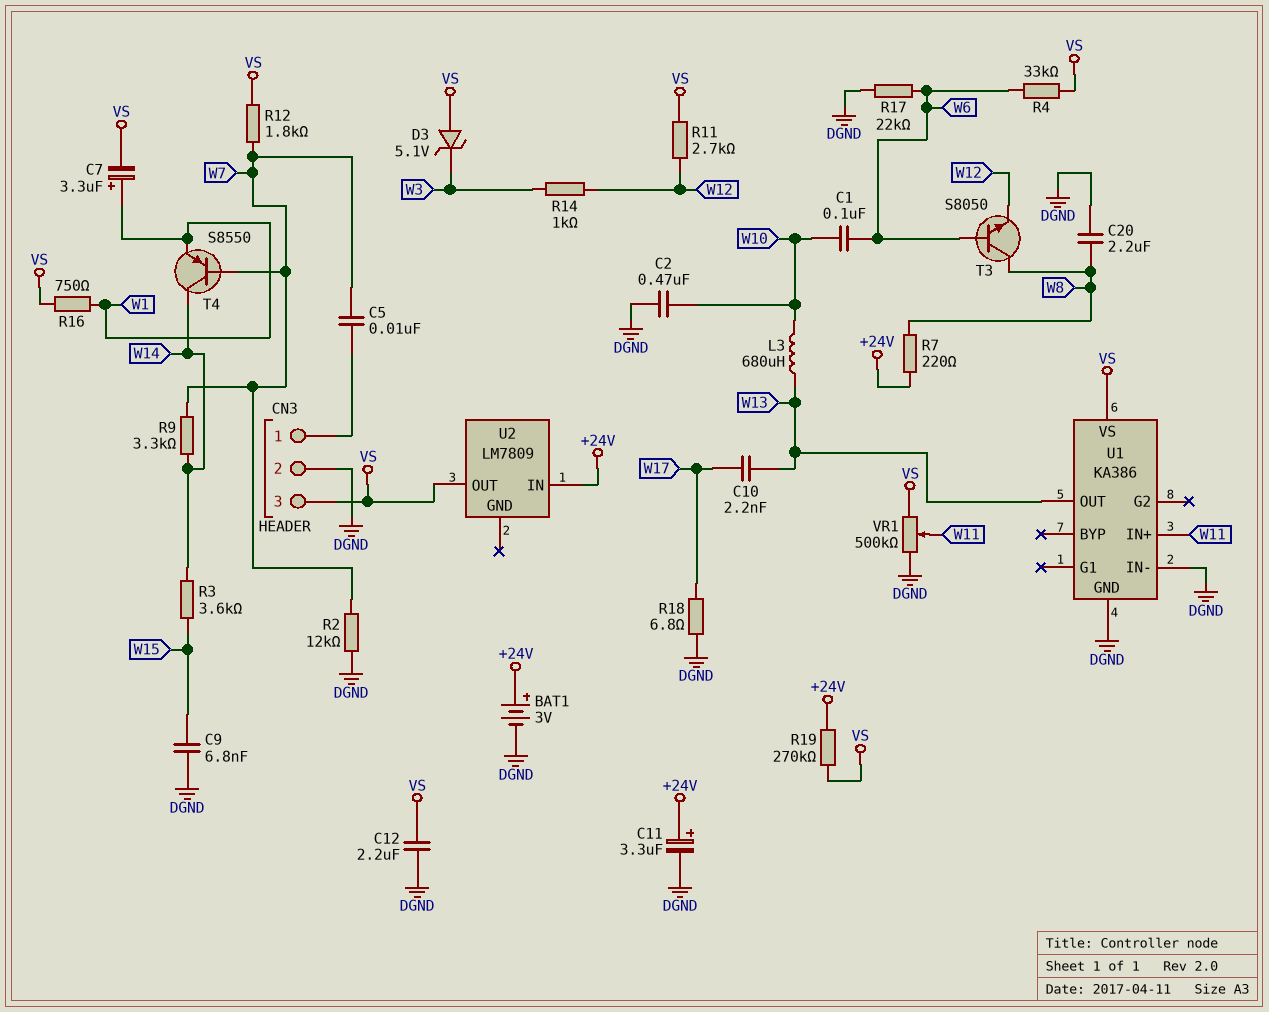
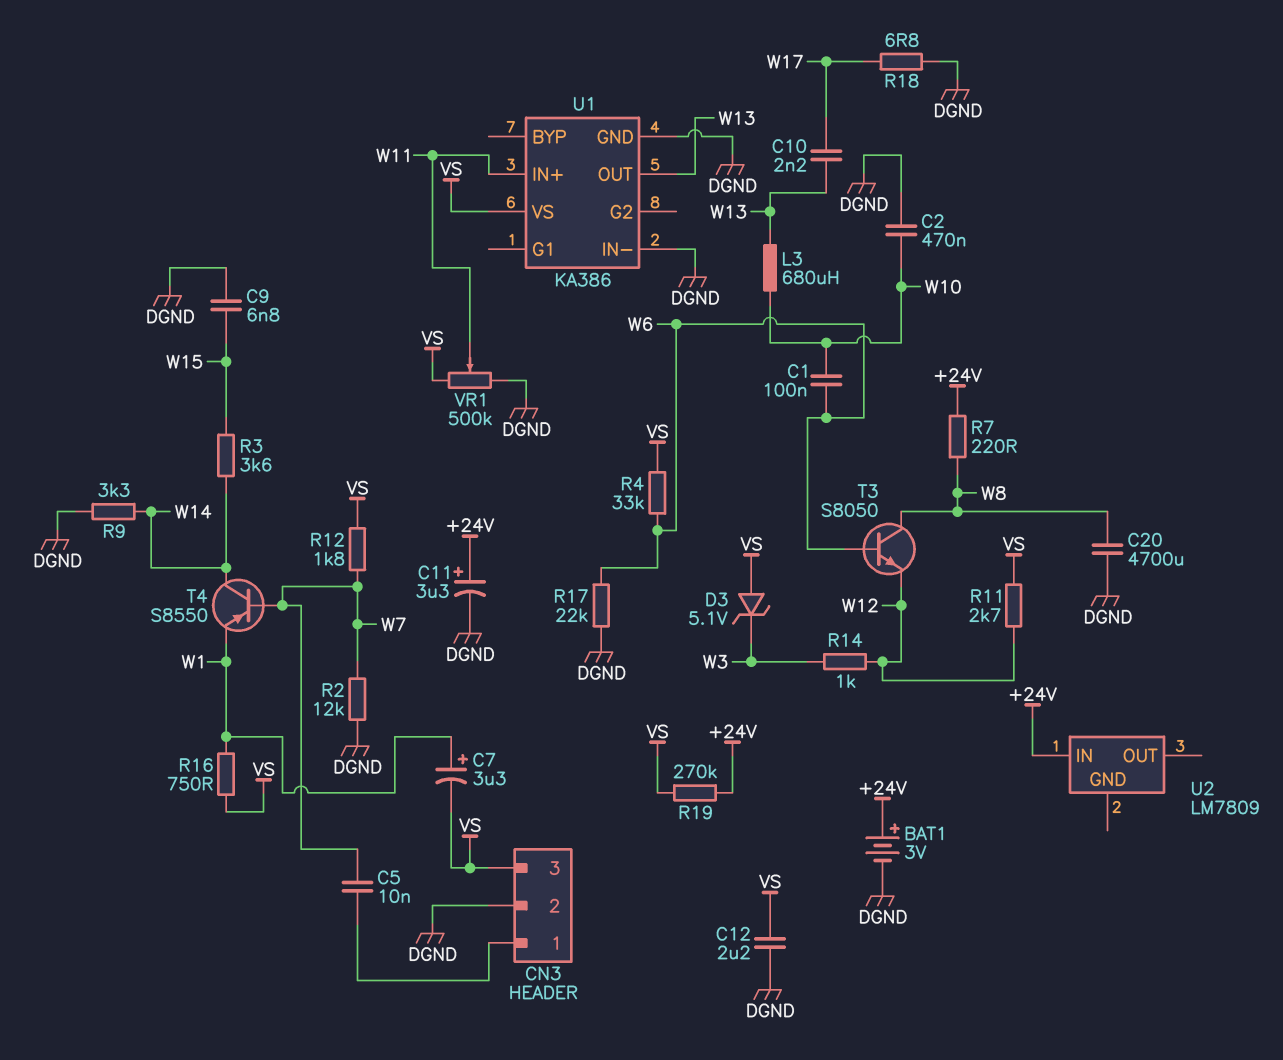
C20: 2.2uF (DGND, W8) -> 4700uF (DGND, W8)
R9: 3.3k (W7, W14) -> 3.3k (DGND, W14)
U2 pin OUT: VS -> none

